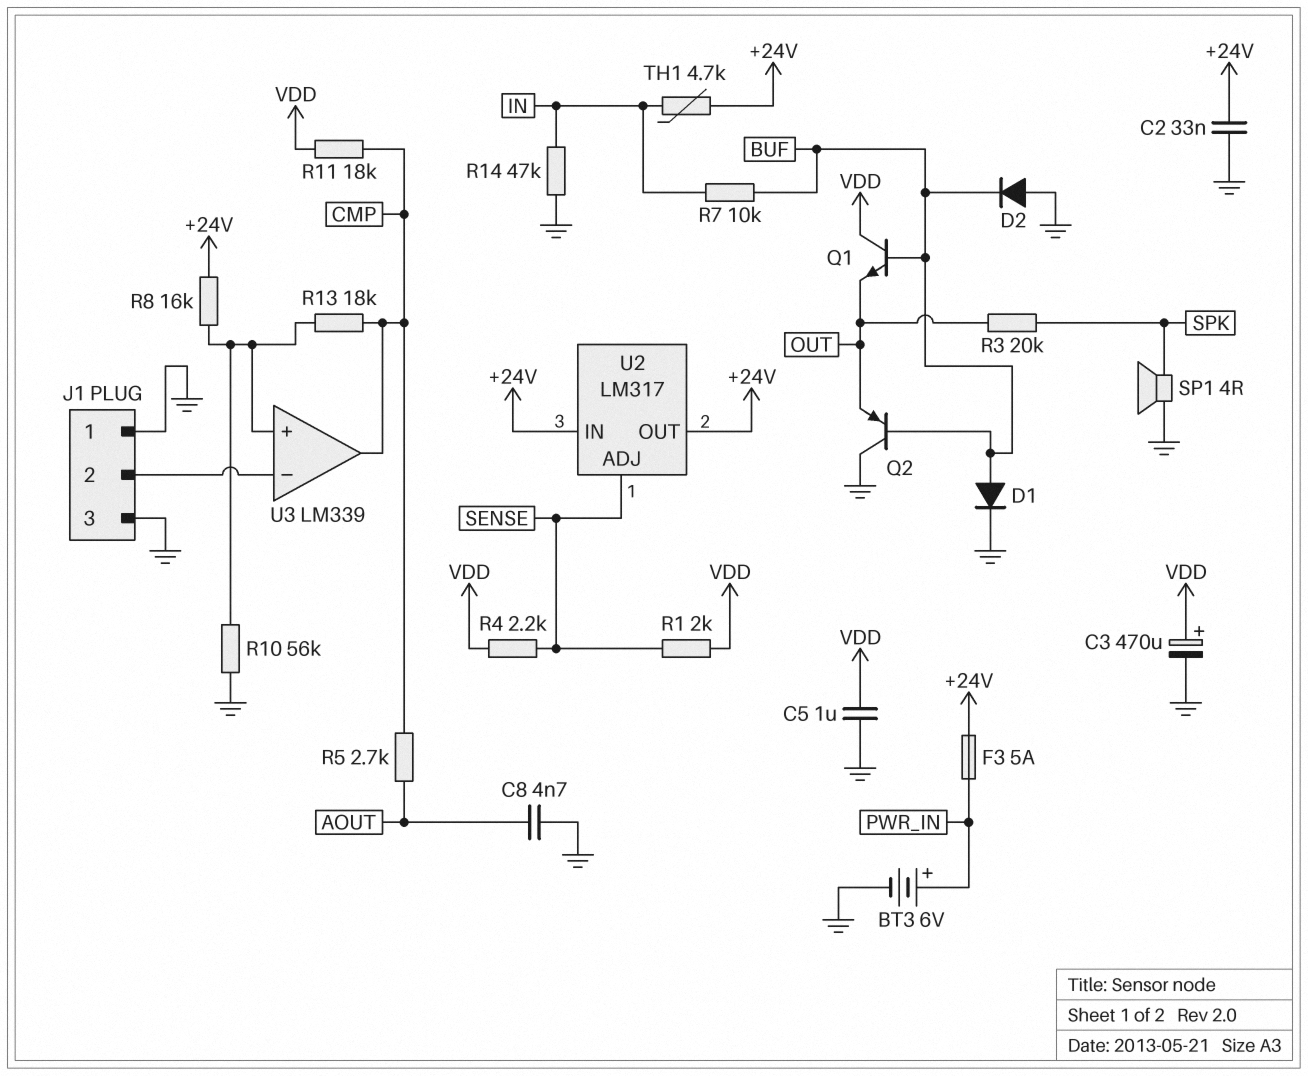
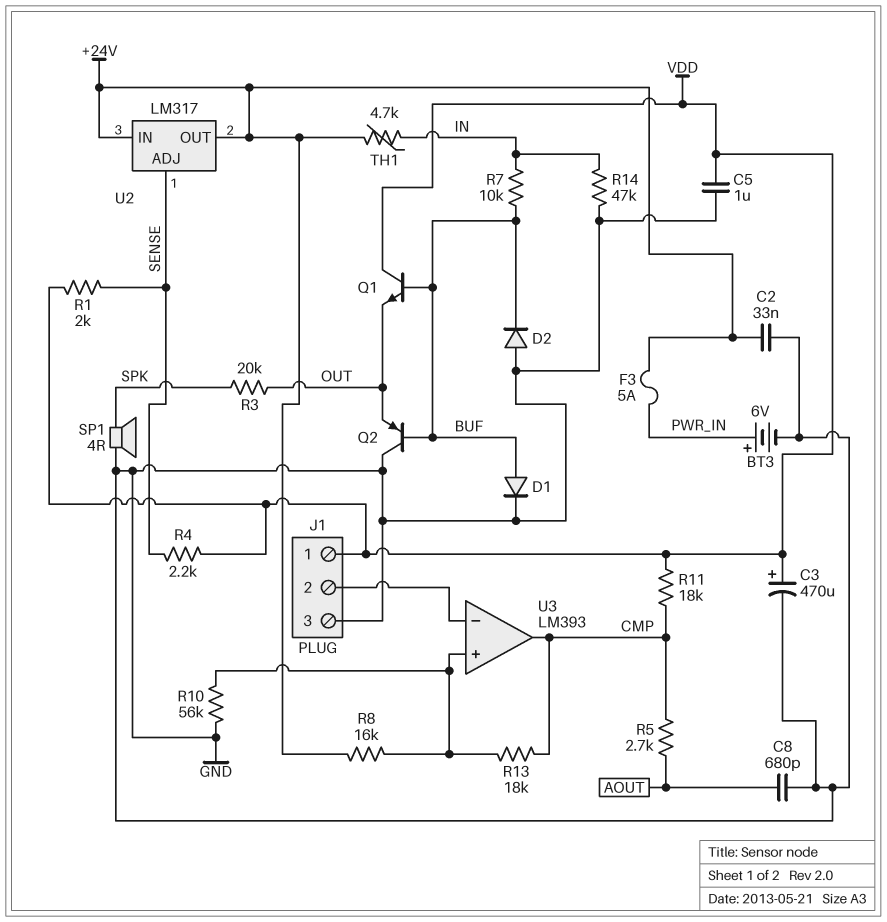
C8: 4.7nF (AOUT, GND) -> 680pF (AOUT, GND)
J1 pin 1: GND -> VDD
U3: LM339 -> LM393

